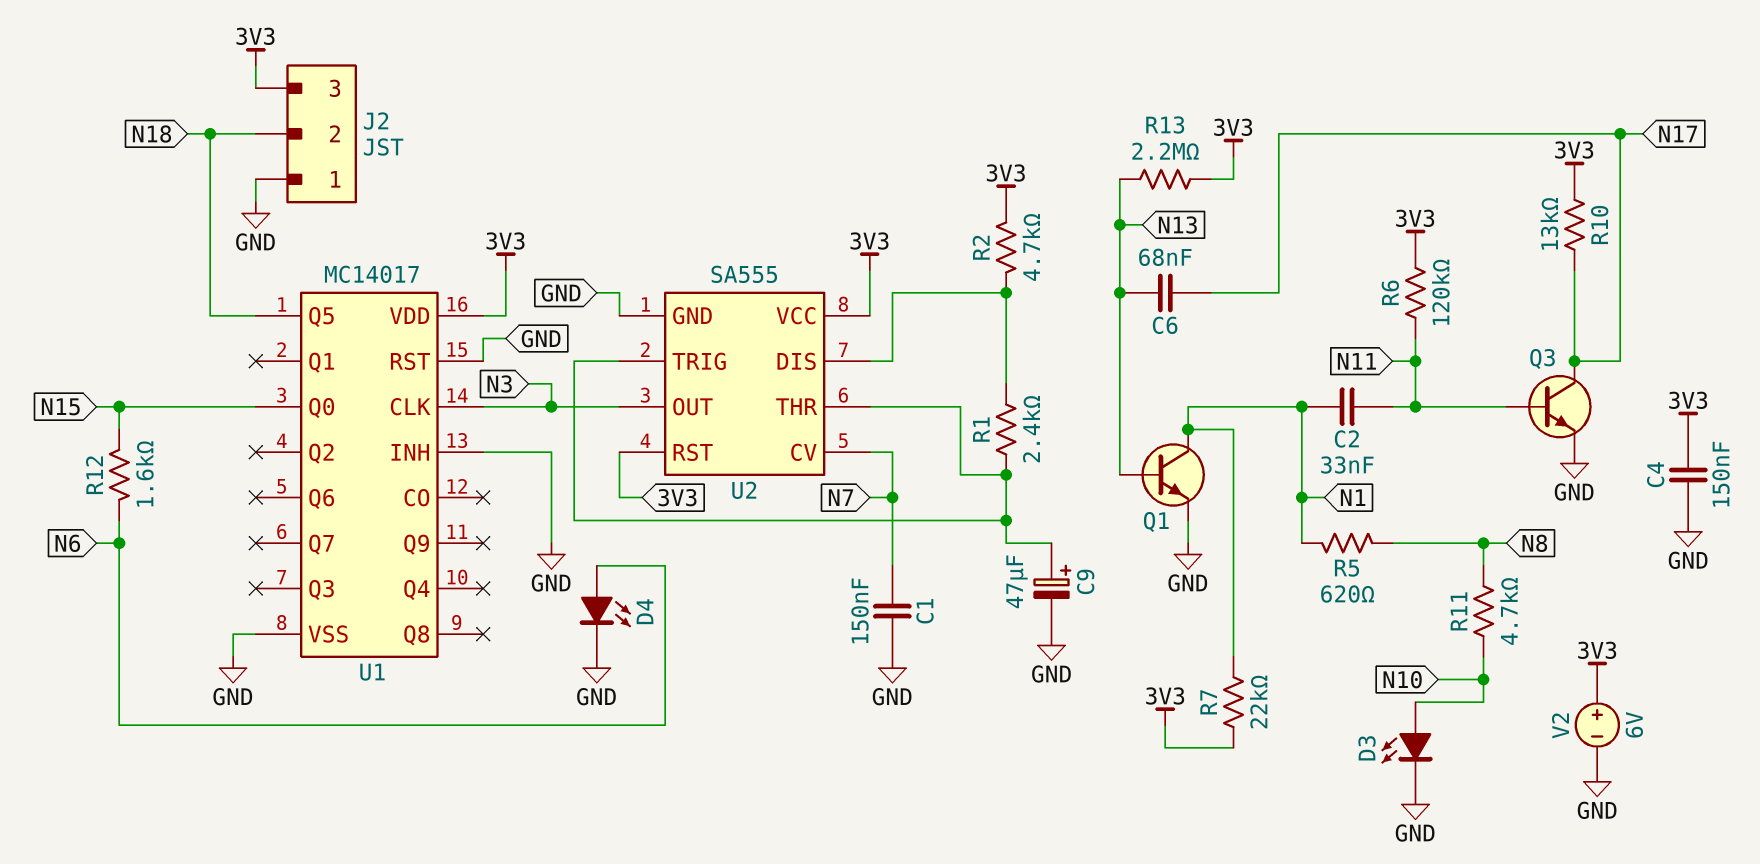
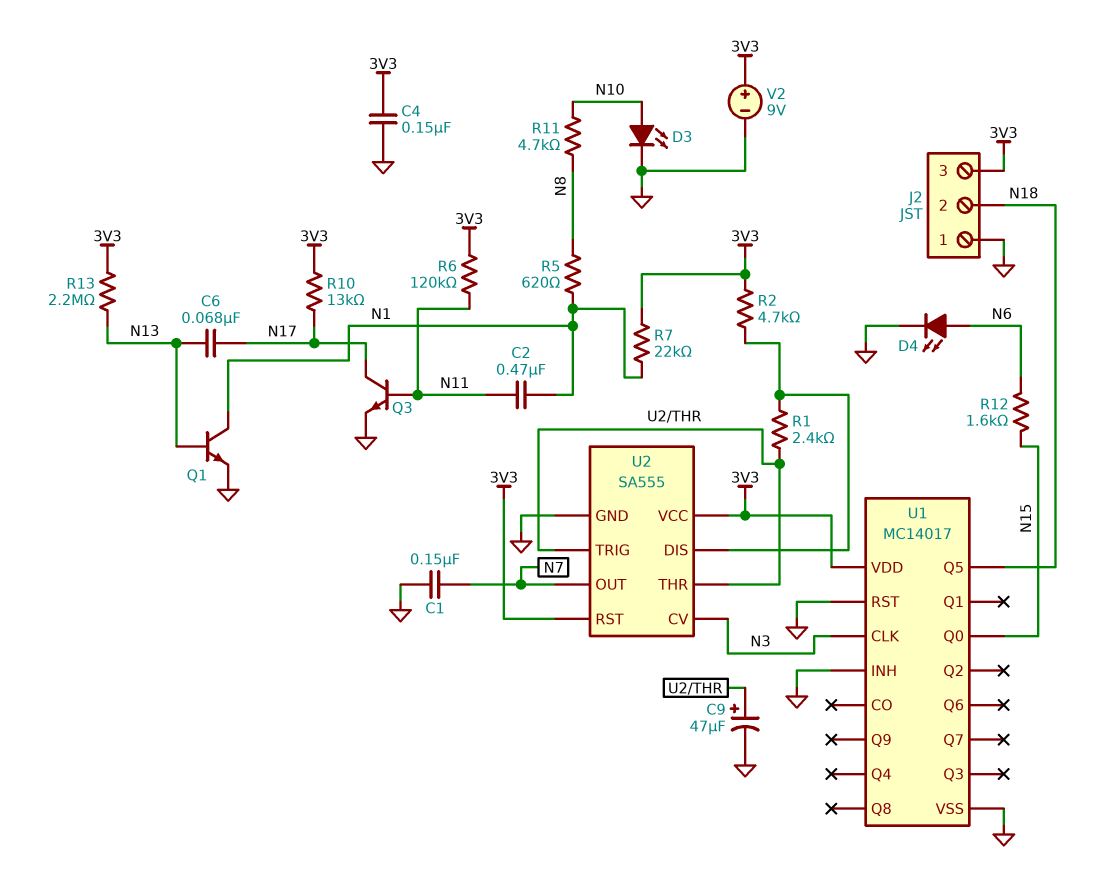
C2: 33nF (N1, N11) -> 470nF (N1, N11)
U2 pin CV: N7 -> N3
U2 pin OUT: N3 -> N7
V2: 6V (plus 3V3, minus GND) -> 9V (plus 3V3, minus GND)

